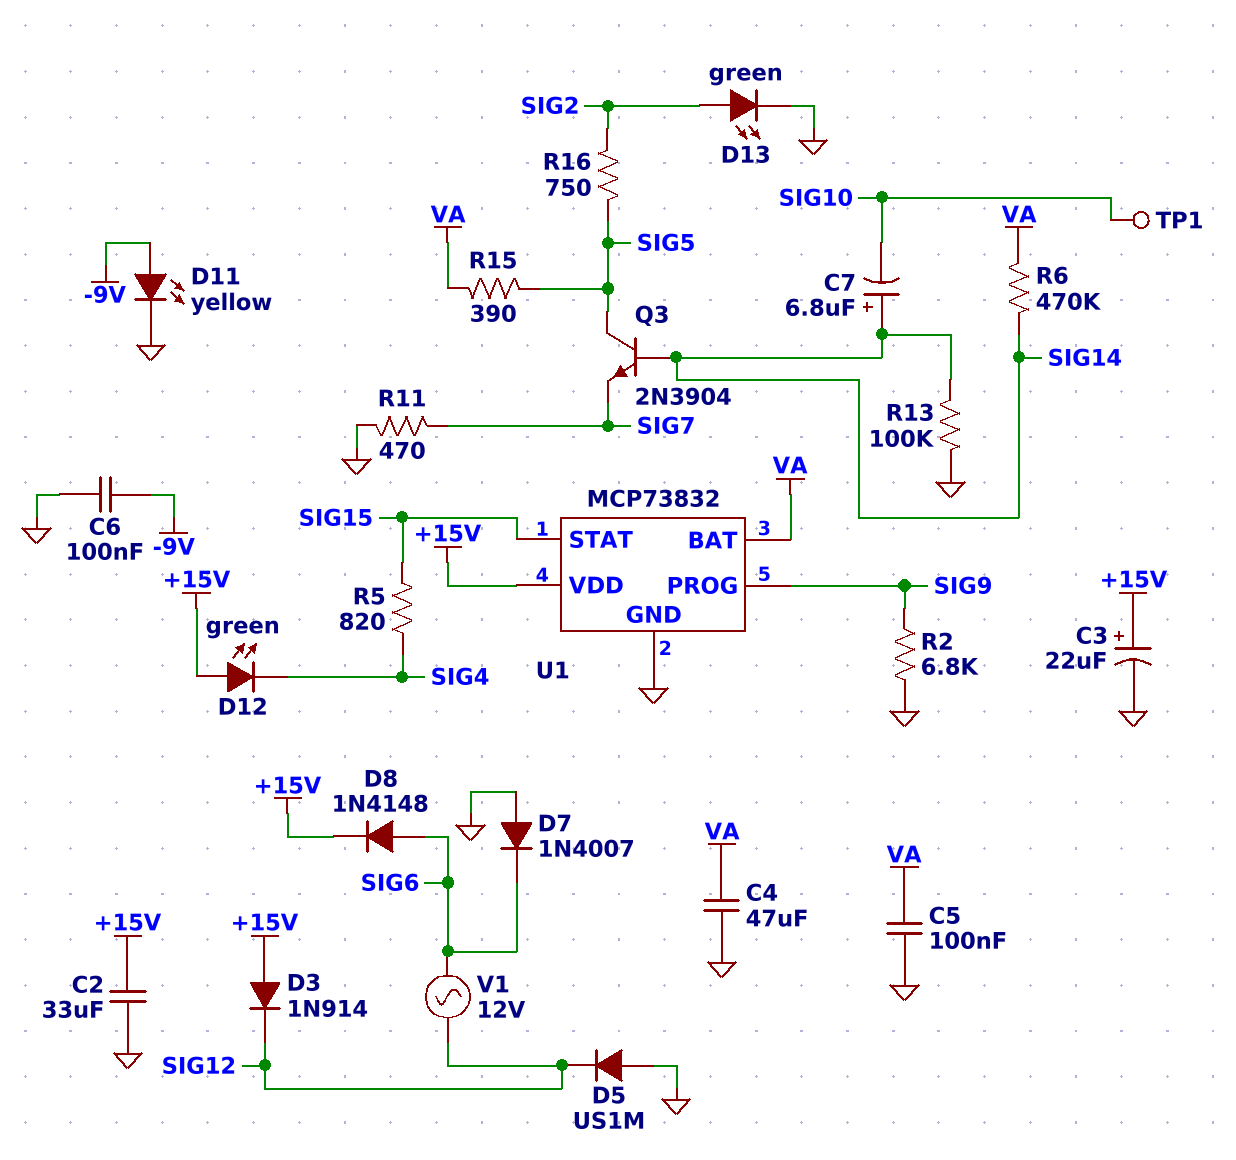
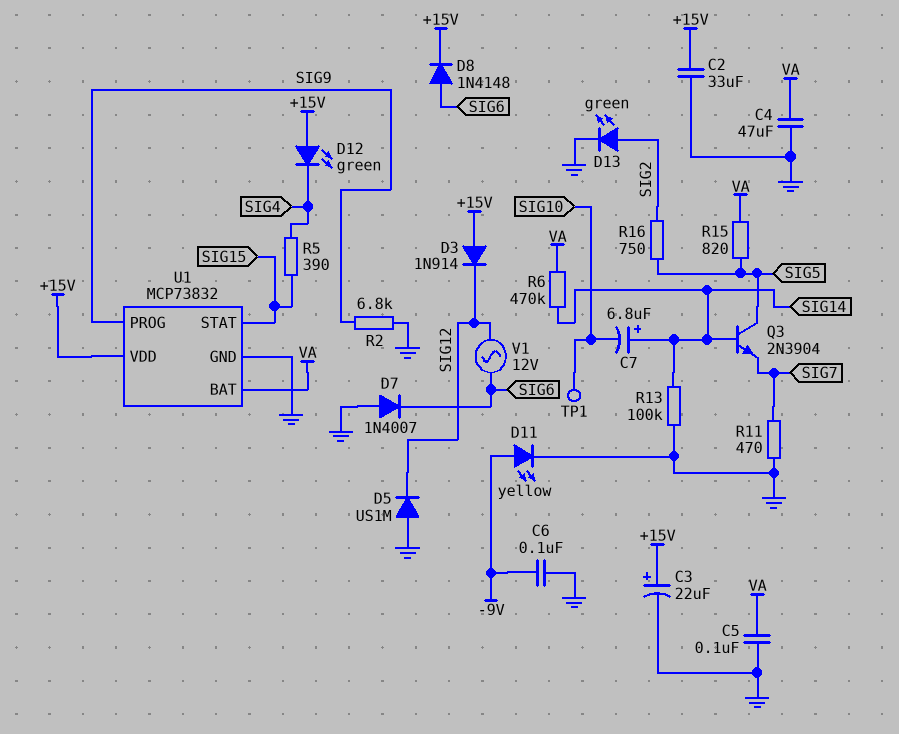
R5: 820 (SIG4, SIG15) -> 390 (SIG4, SIG15)
R15: 390 (SIG5, VA) -> 820 (SIG5, VA)

